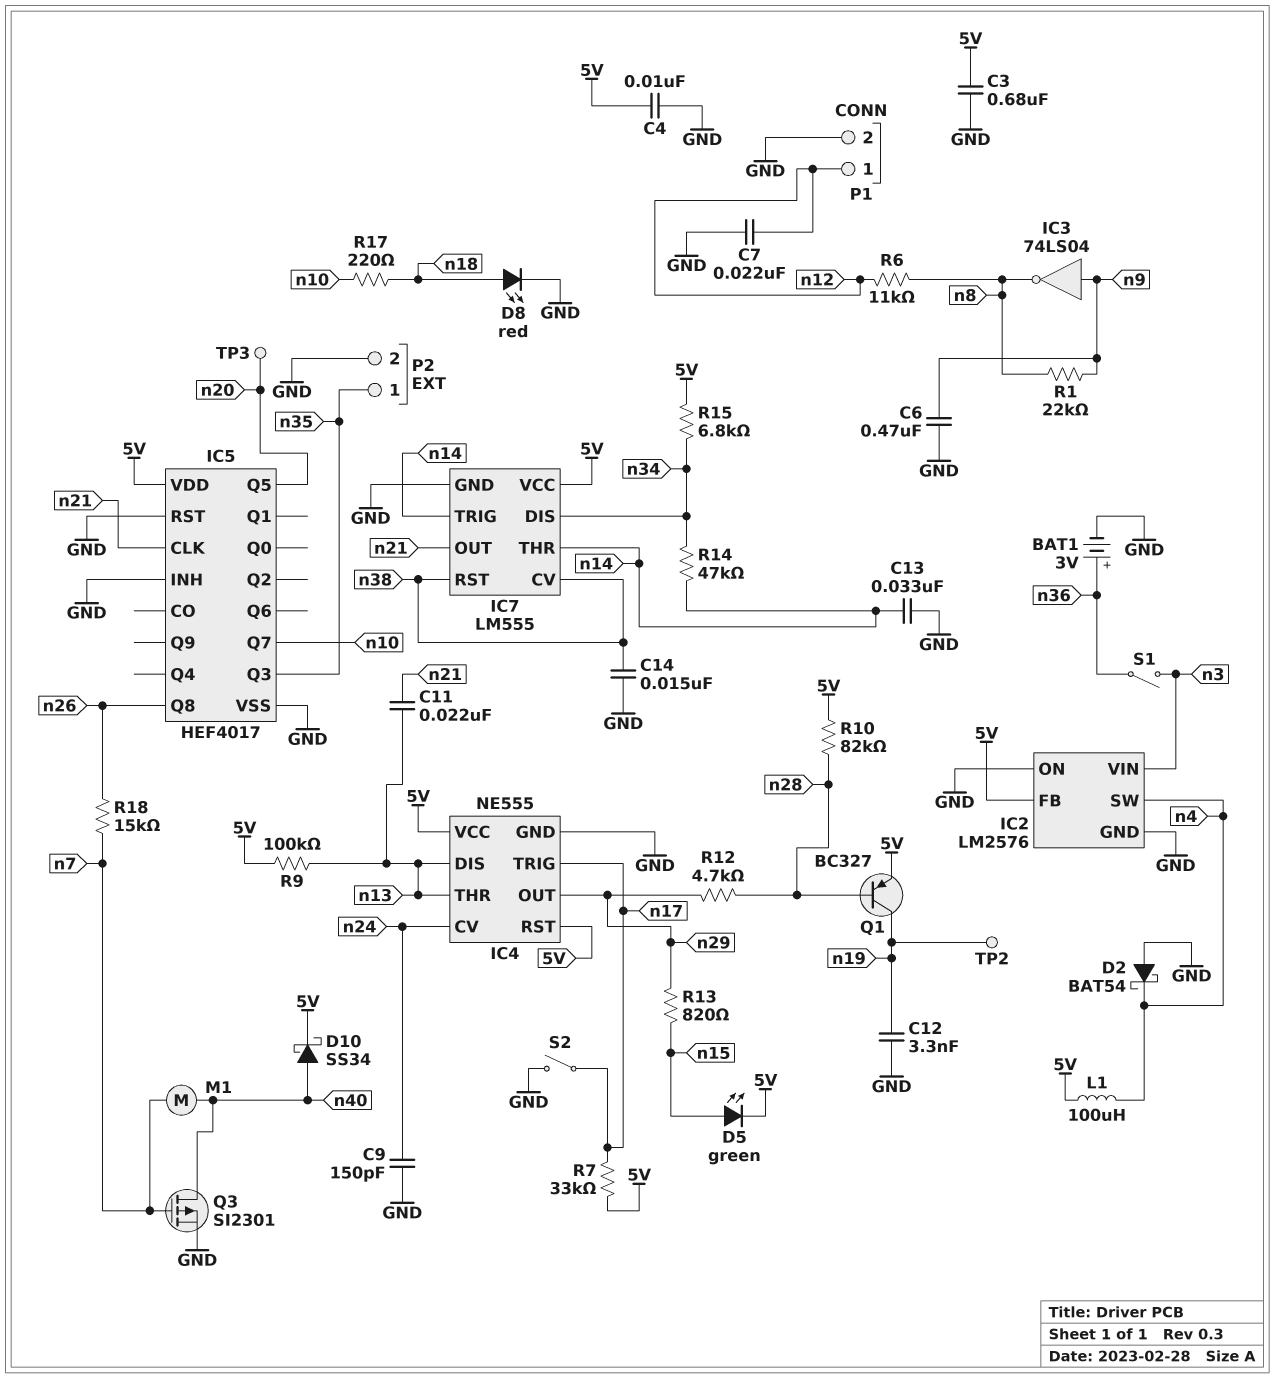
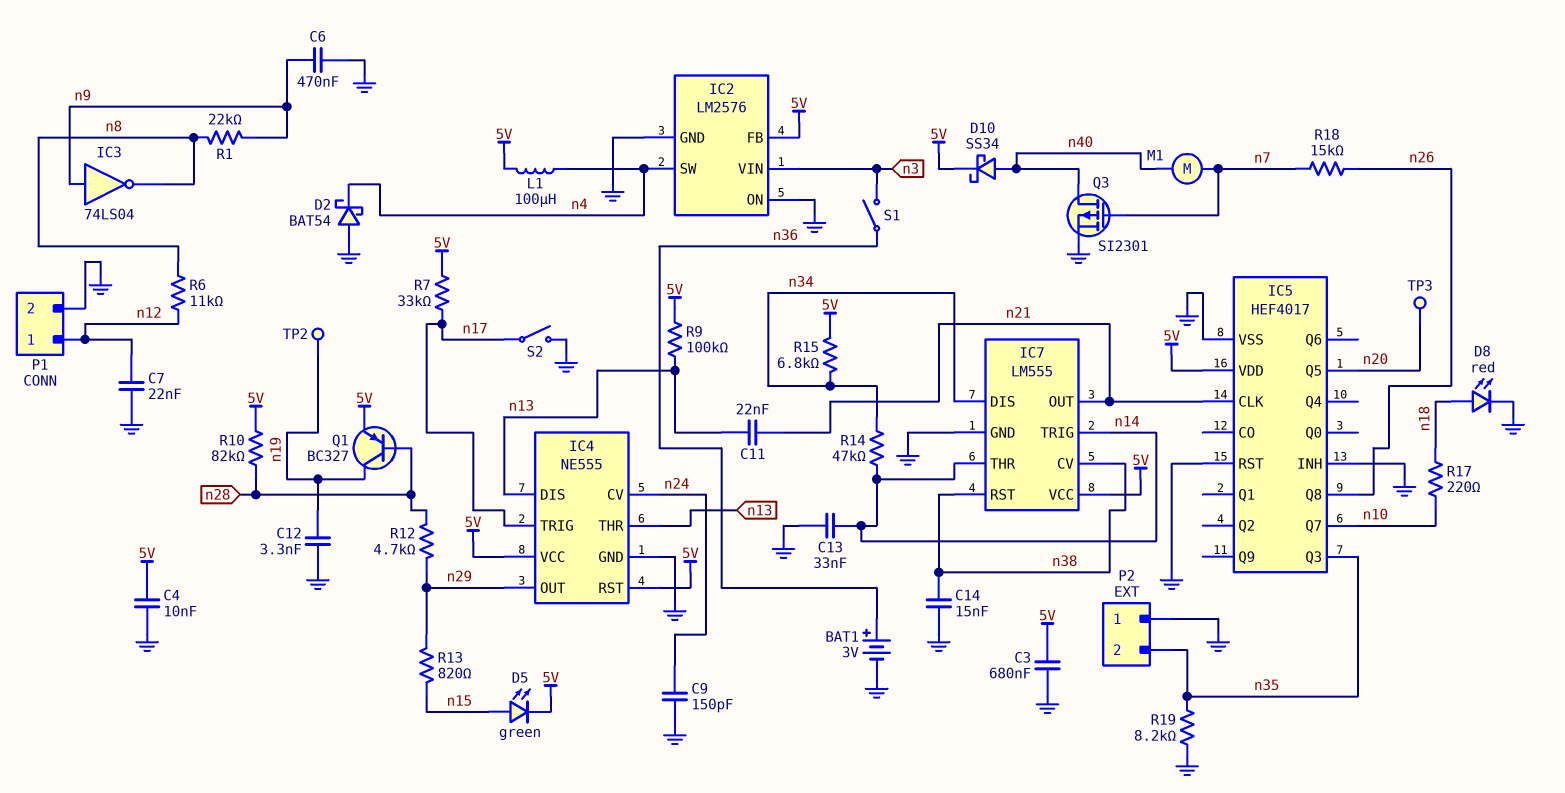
P2 pin 1: n35 -> GND
P2 pin 2: GND -> n35
R19: none -> 8.2k (GND, n35)

